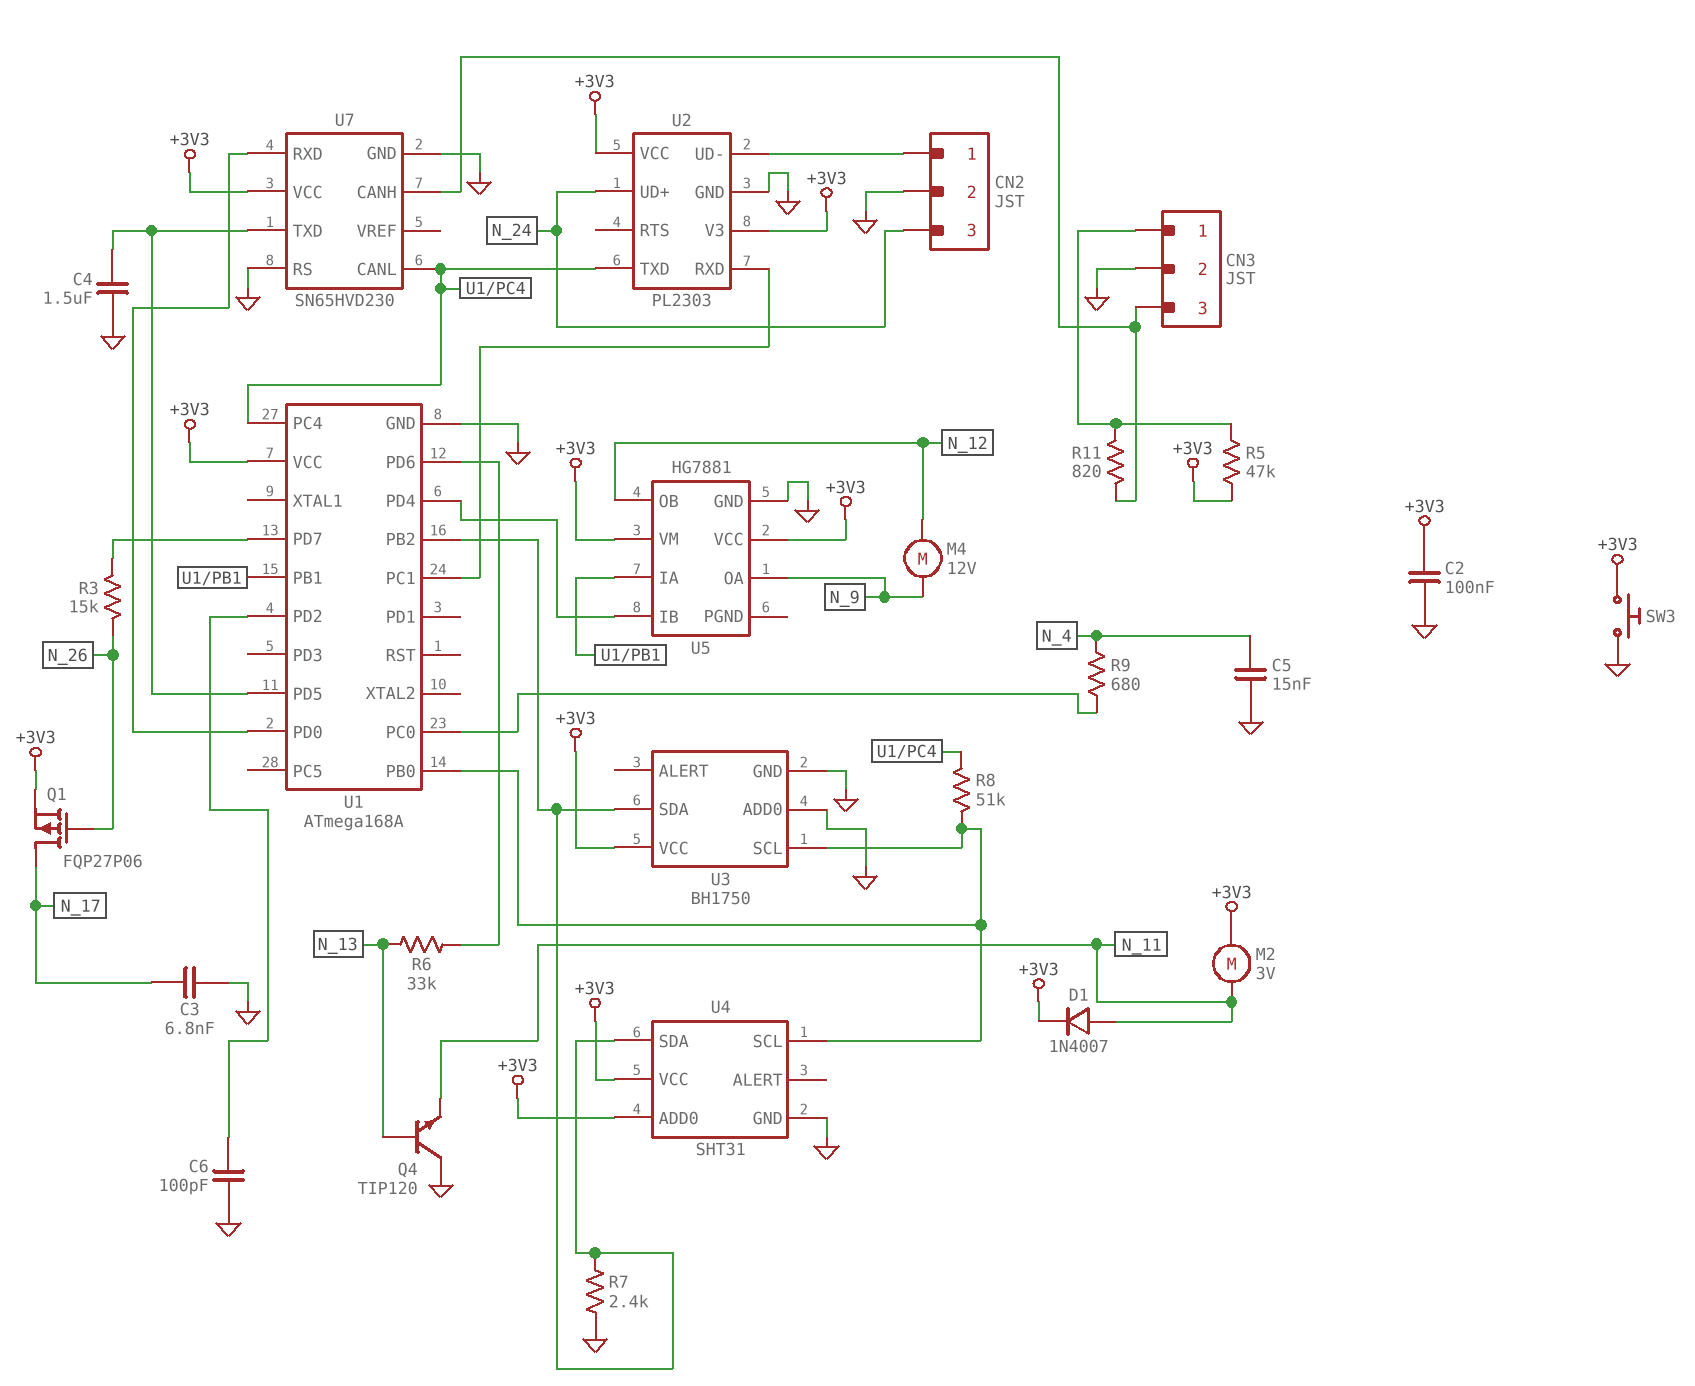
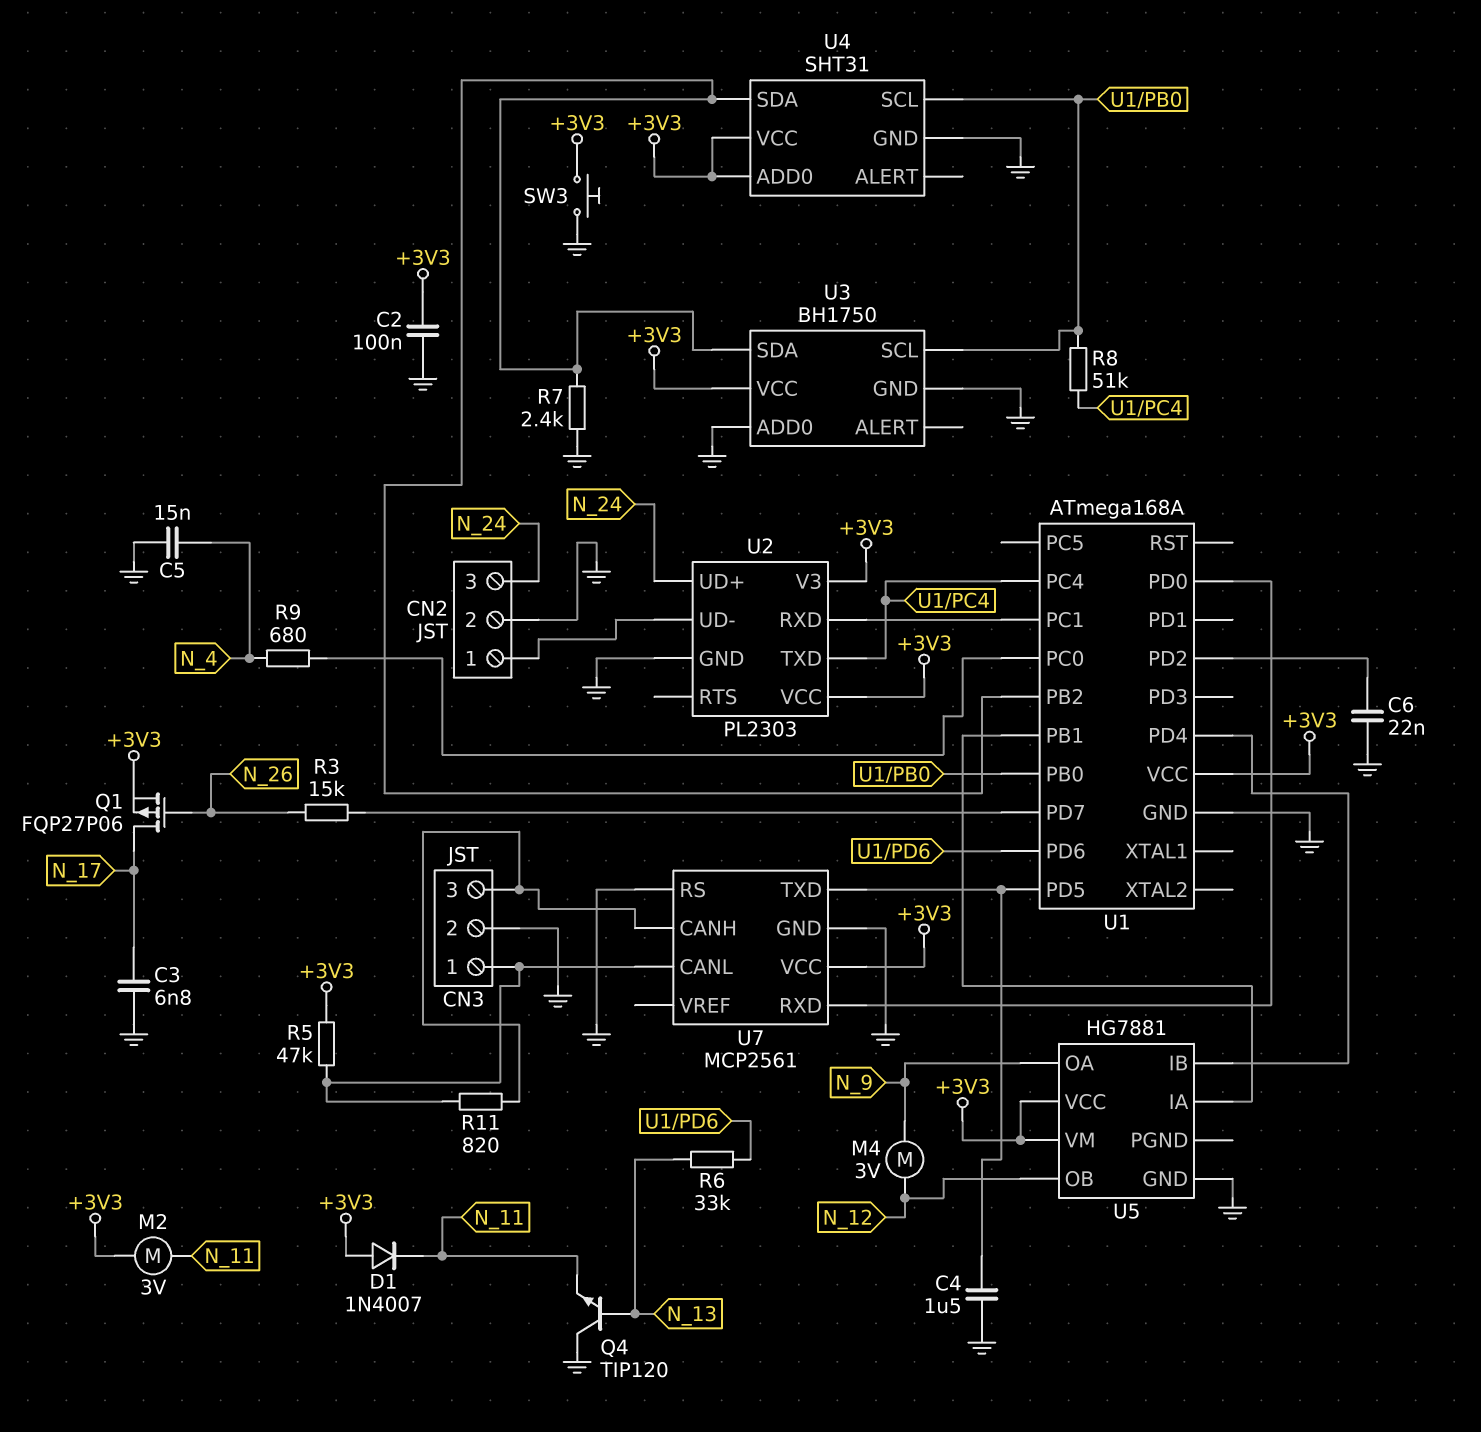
C6: 100pF (GND, U1/PD2) -> 22nF (GND, U1/PD2)
D1: diode 1N4007 (A N_11, K +3V3) -> diode 1N4007 (A +3V3, K N_11)
M4: motor 12V (N_9, N_12) -> motor 3V (N_9, N_12)
U7: SN65HVD230 -> MCP2561
U7 pin CANL: U1/PC4 -> CN3/1

